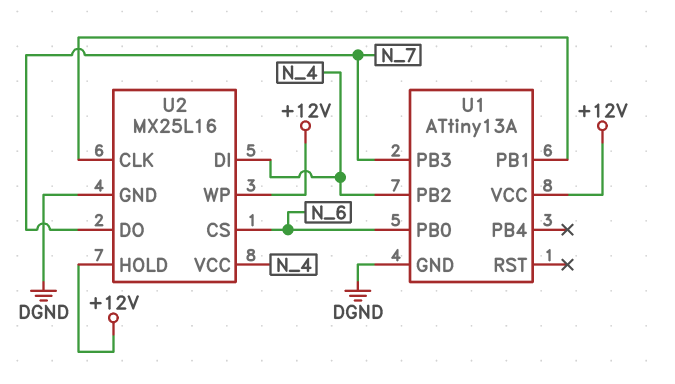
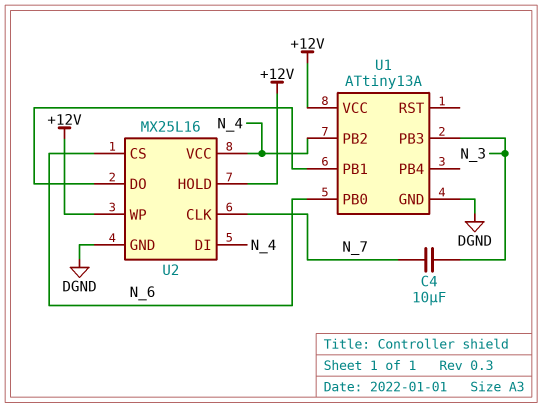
C4: none -> 10uF (N_3, N_7)
U1 pin PB3: N_7 -> N_3
U2 pin CLK: U1/PB1 -> N_7
U2 pin DO: N_7 -> U1/PB1

